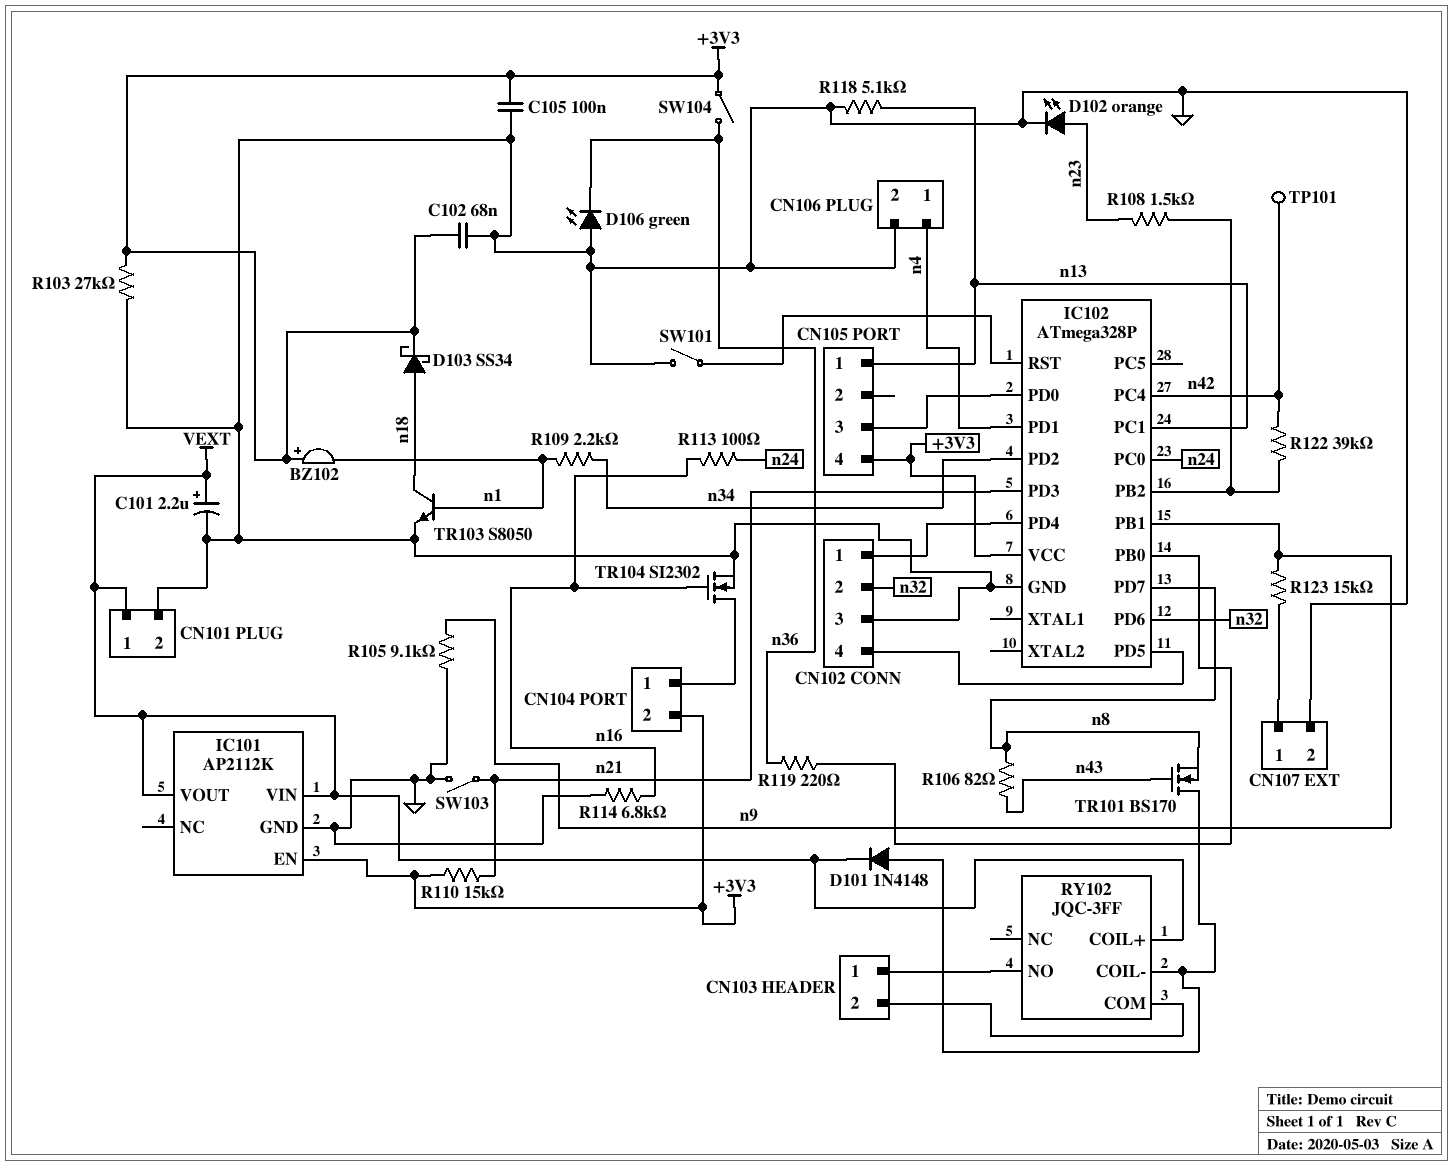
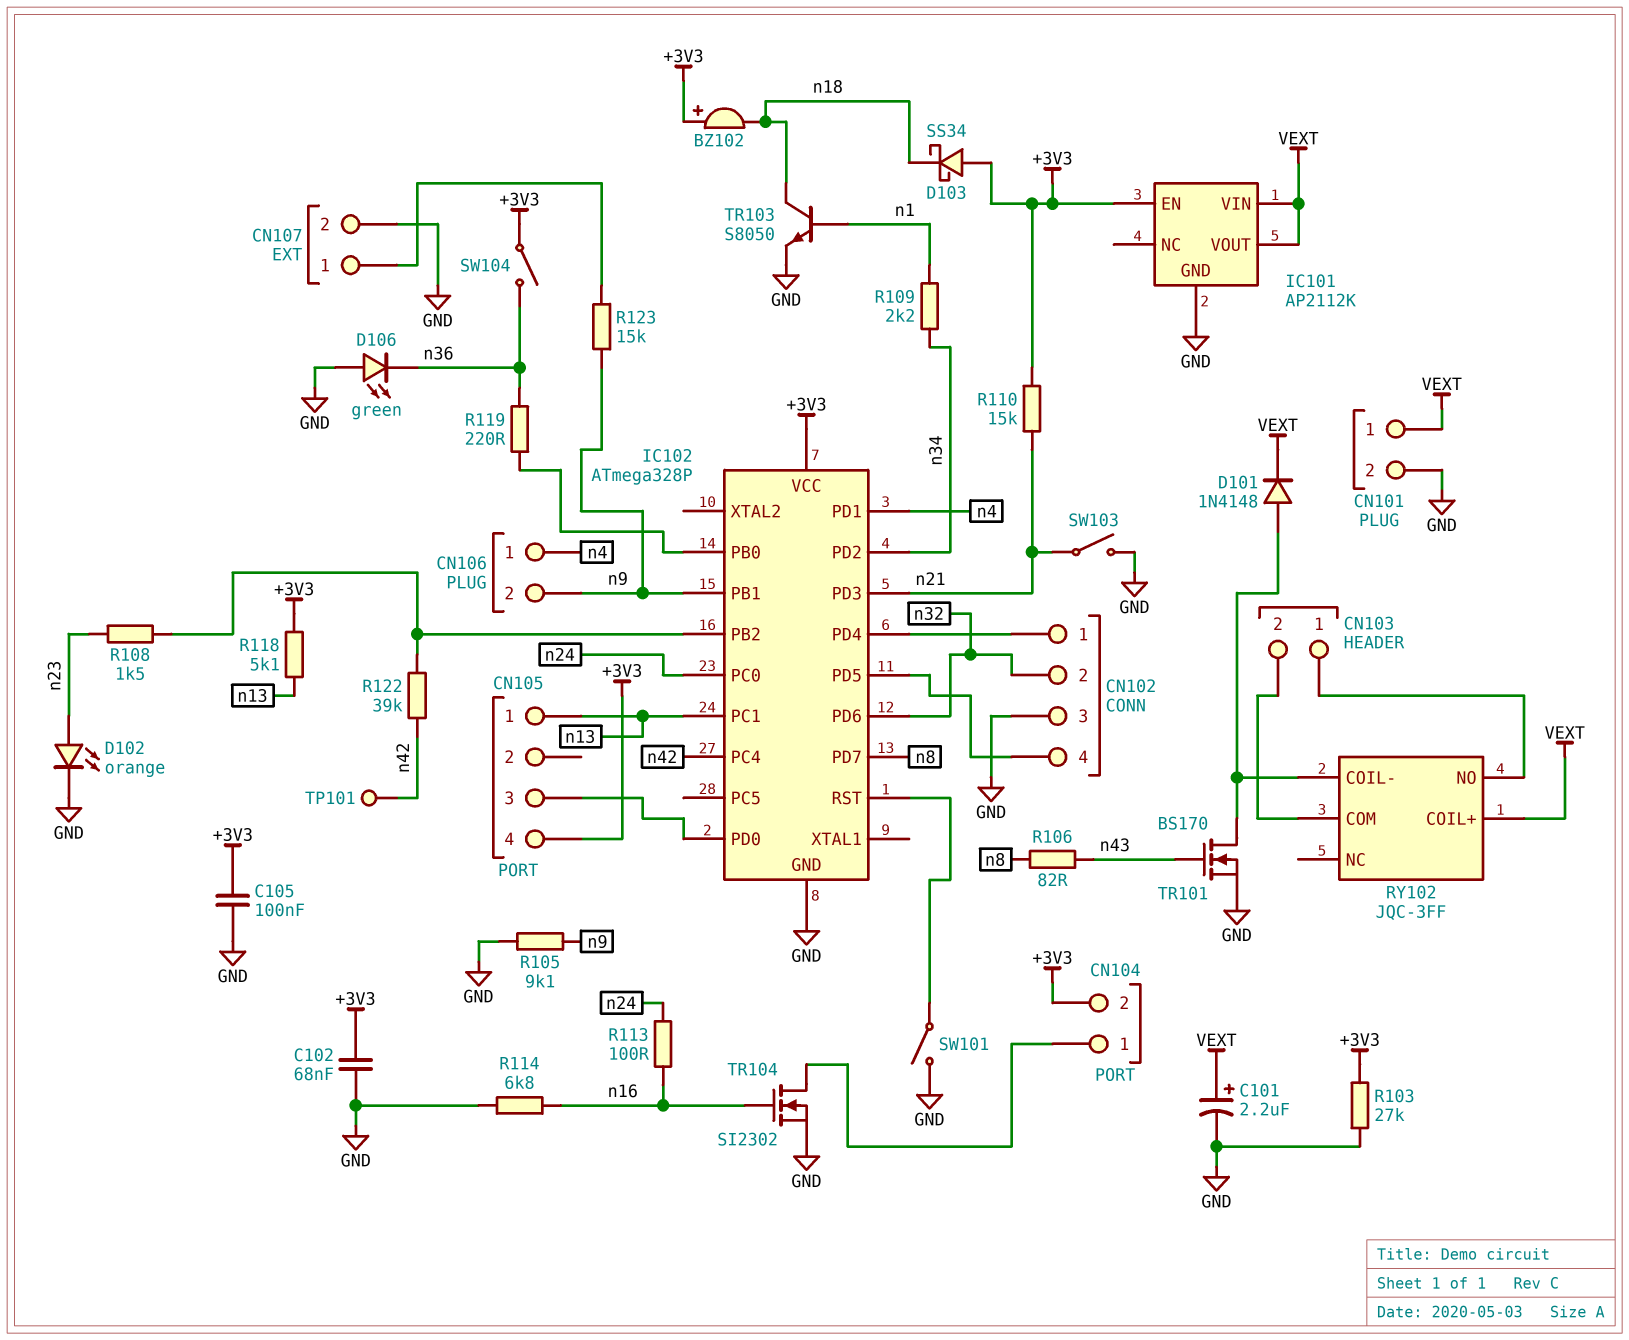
BZ102: buzzer (plus +3V3, minus n1) -> buzzer (plus +3V3, minus n18)
CN106 pin 2: GND -> n9
D103: schottky SS34 (A n18, K +3V3) -> schottky SS34 (A +3V3, K n18)
R118: 5.1k (GND, n13) -> 5.1k (+3V3, n13)
TR101: NMOS BS170 (G n43, D RY102/COIL-, S n8) -> NMOS BS170 (G n43, D RY102/COIL-, S GND)

